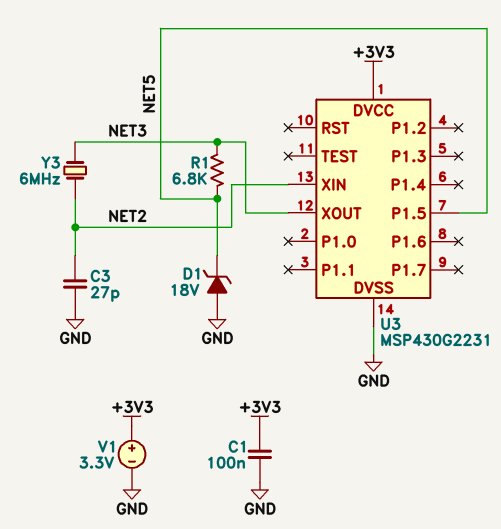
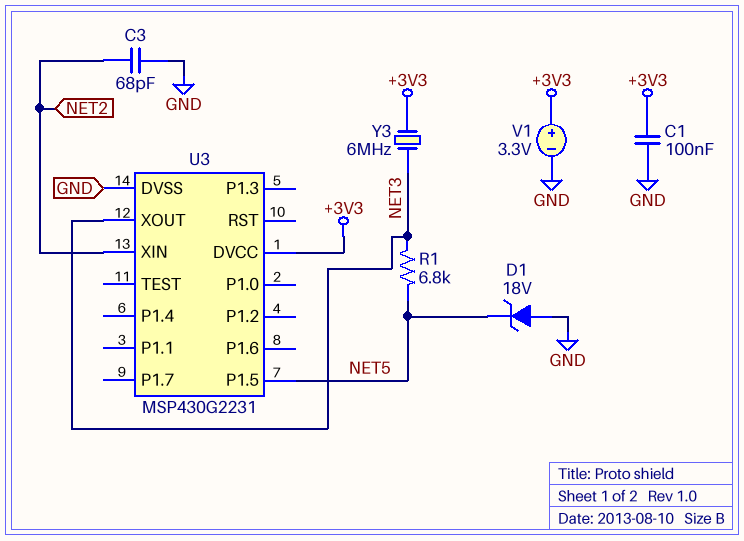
C3: 27pF (GND, NET2) -> 68pF (GND, NET2)
Y3: 6MHz (NET2, NET3) -> 6MHz (+3V3, NET3)

